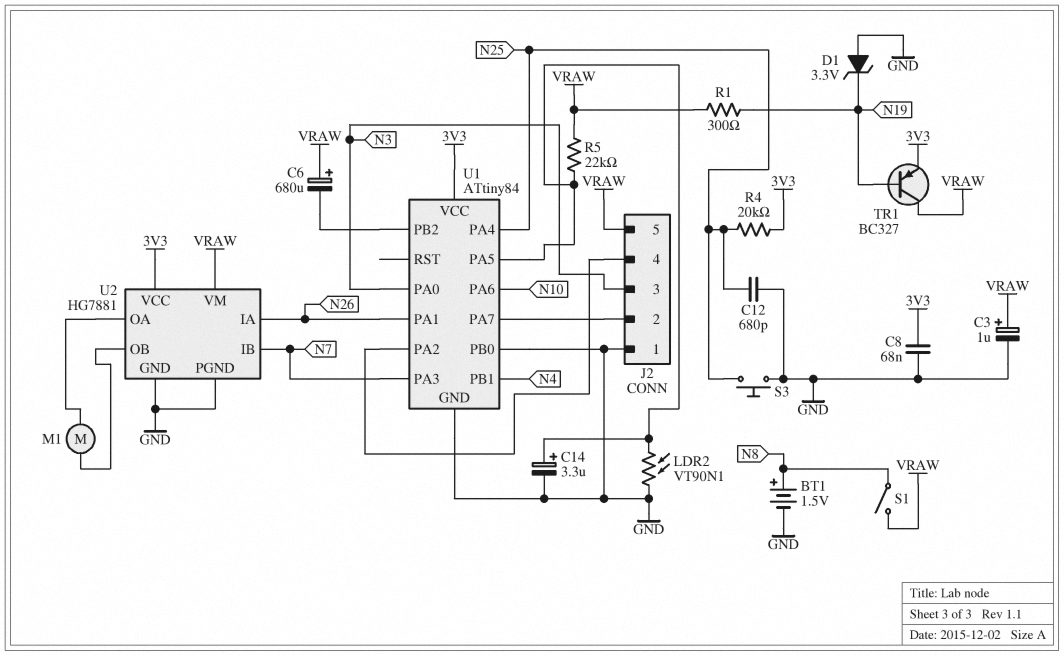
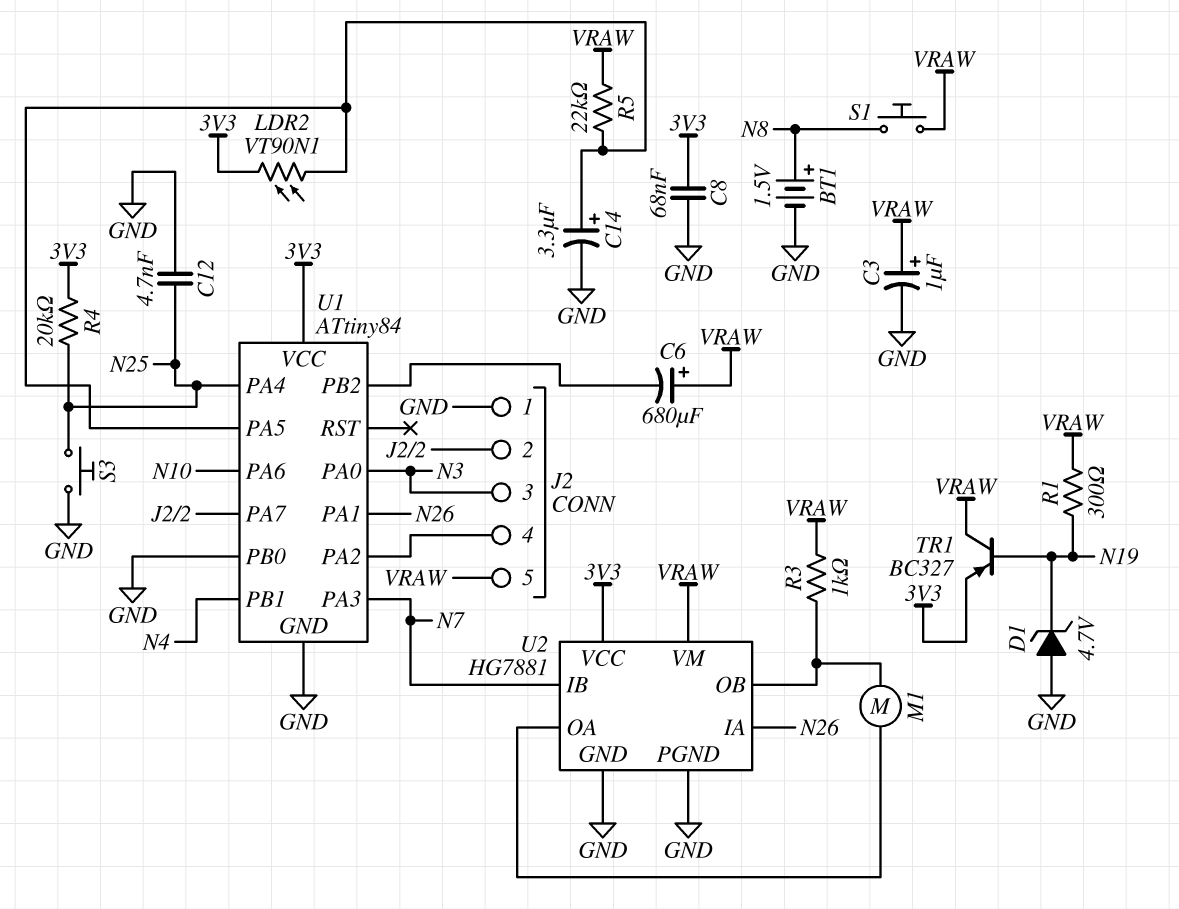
C12: 680pF (GND, N25) -> 4.7nF (GND, N25)
D1: zener 3.3V (A GND, K N19) -> zener 4.7V (A GND, K N19)
LDR2: VT90N1 (GND, U1/PA5) -> VT90N1 (3V3, U1/PA5)
R3: none -> 1k (U2/OB, VRAW)
S1: switch (N8, VRAW) -> button (N8, VRAW)

